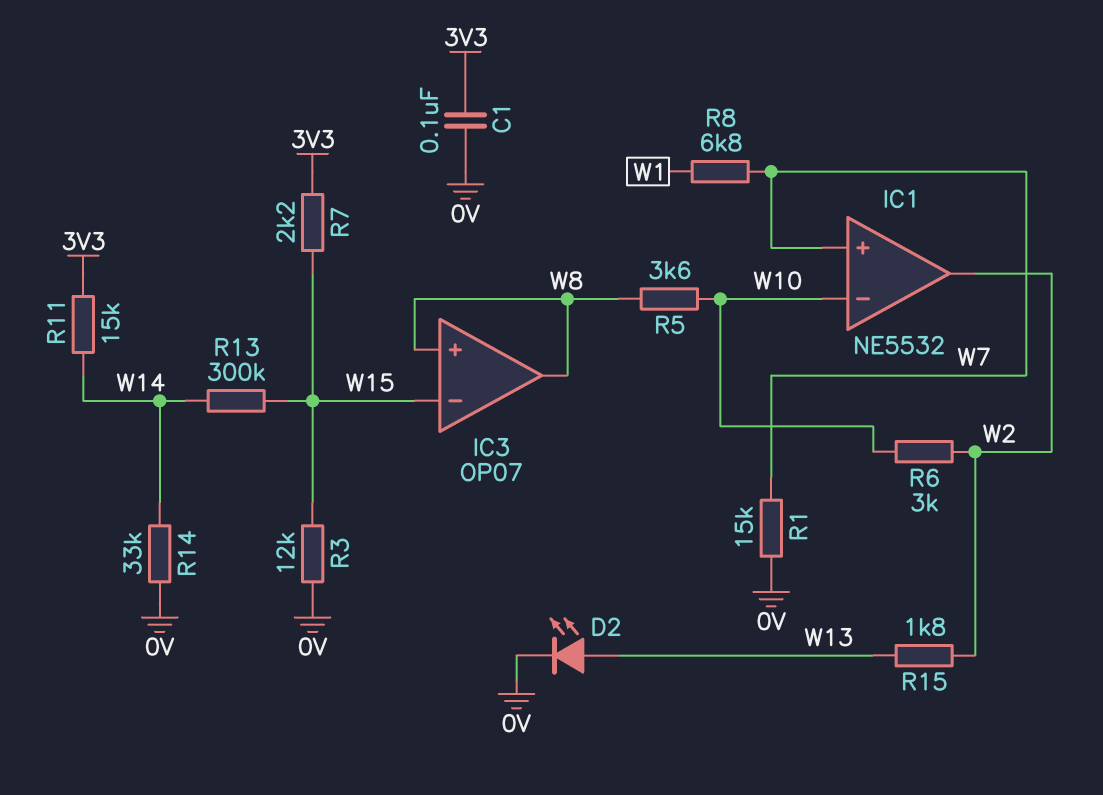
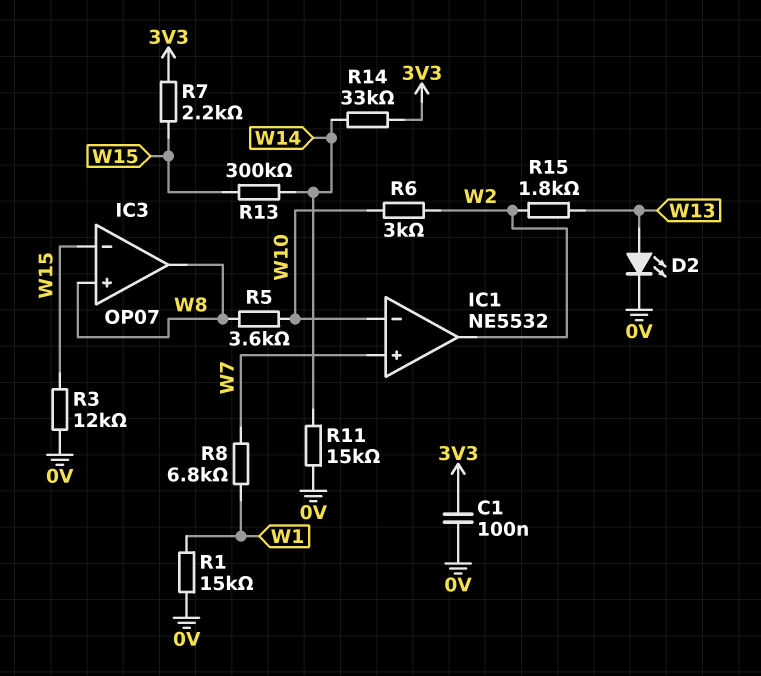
R1: 15k (0V, W7) -> 15k (0V, W1)
R11: 15k (3V3, W14) -> 15k (0V, W14)
R14: 33k (0V, W14) -> 33k (3V3, W14)

